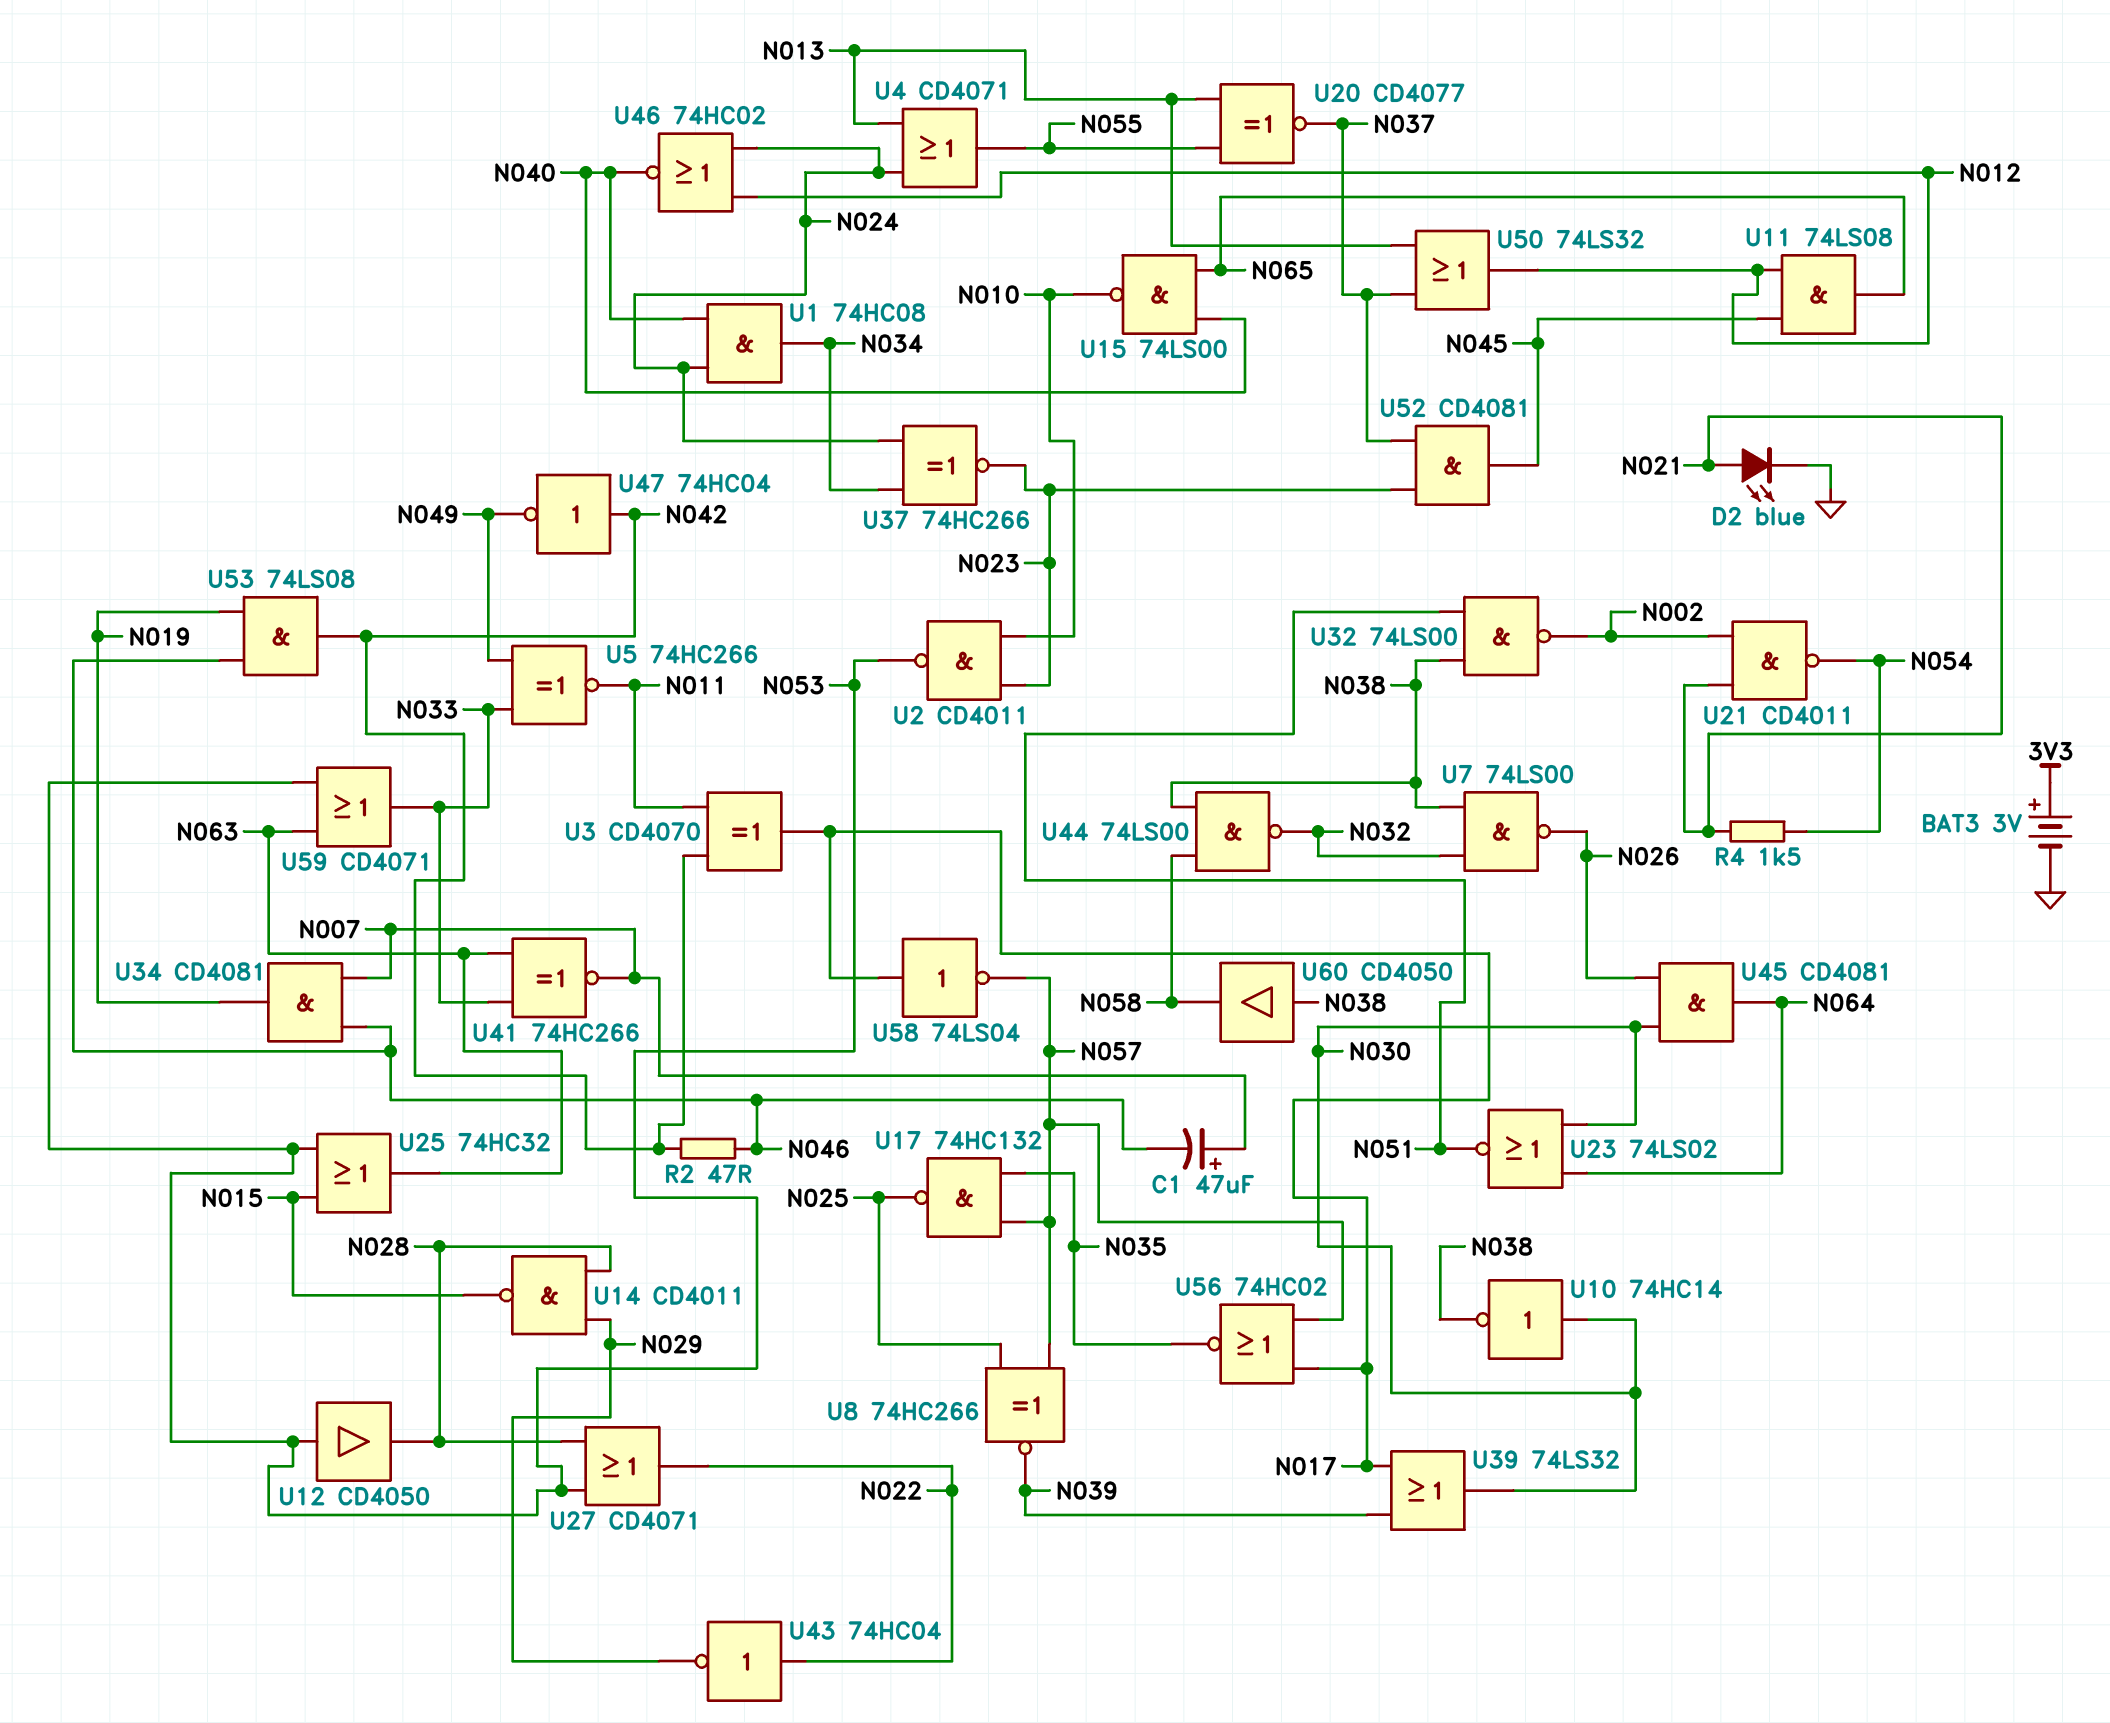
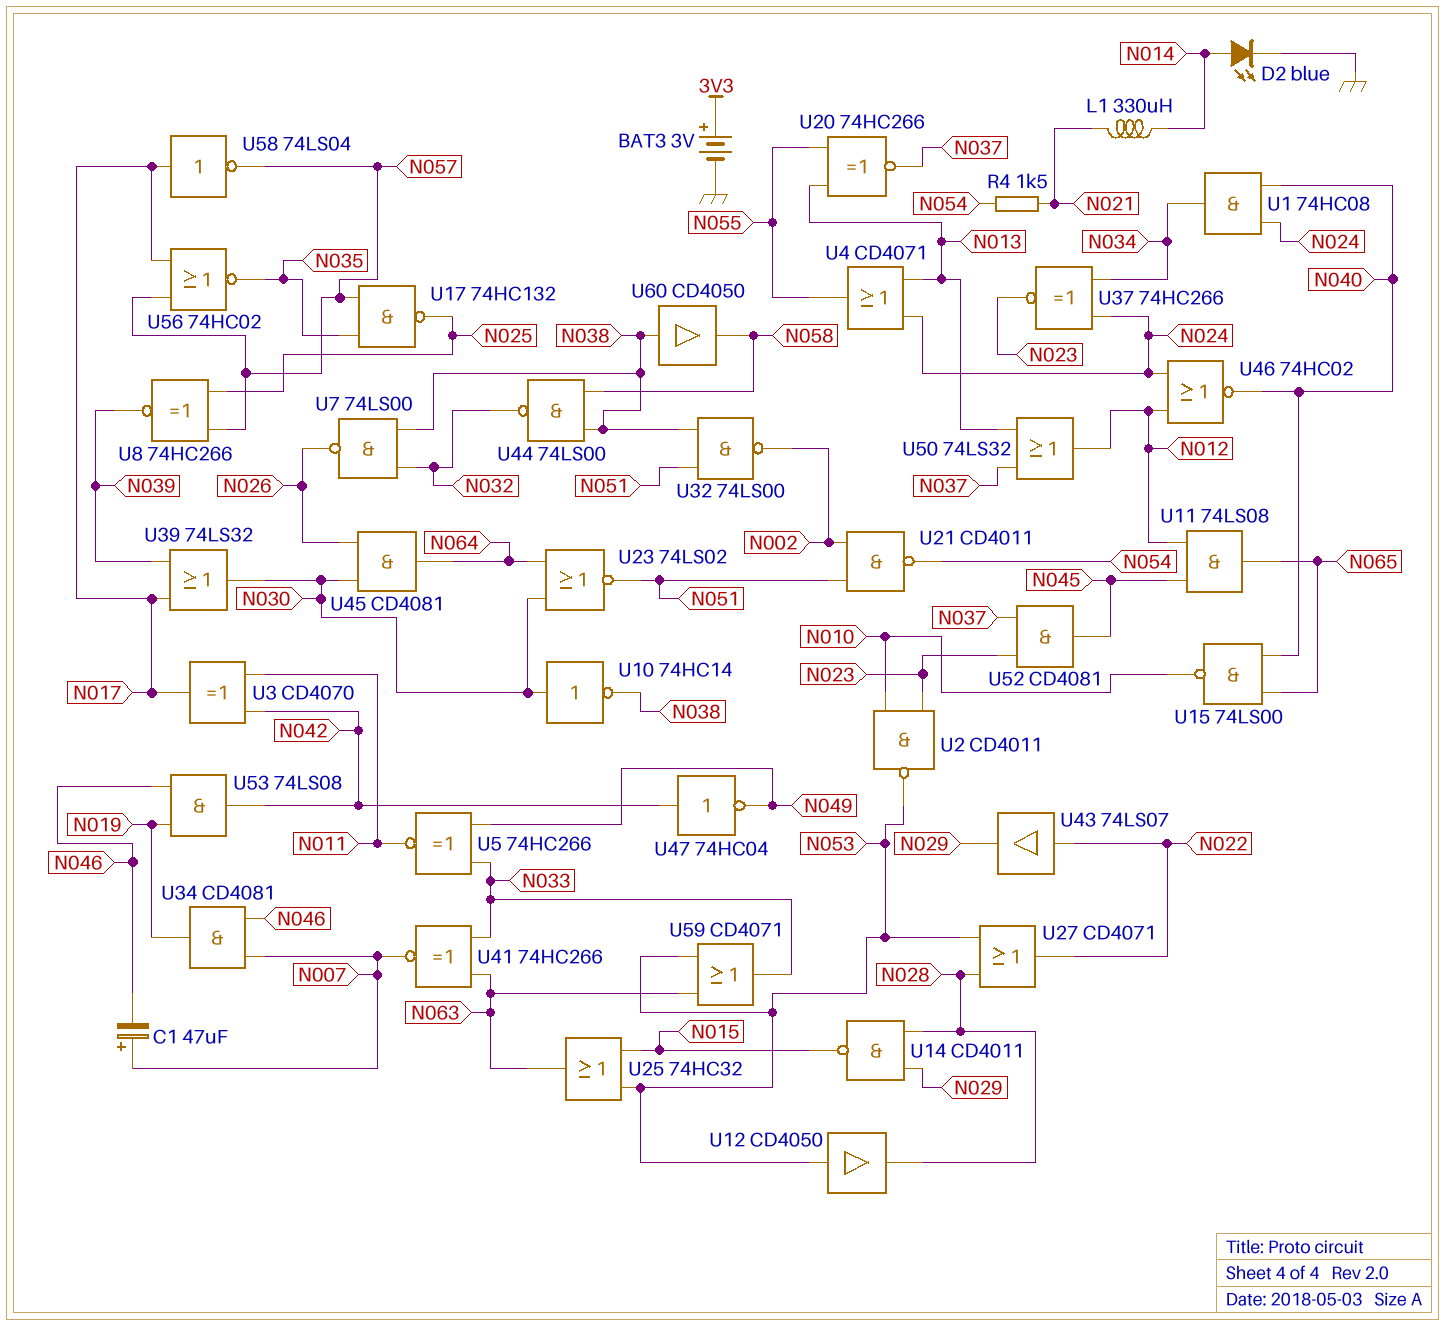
D2: LED blue (A N021, K GND) -> LED blue (A N014, K GND)
L1: none -> 330uH (N014, N021)
R2: 47 (N042, N046) -> none
U20: XNOR CD4077 (in N013, in N055, out N037) -> XNOR 74HC266 (in N013, in N055, out N037)
U21: NAND CD4011 (in N002, in N021, out N054) -> NAND CD4011 (in N002, in N051, out N054)
U43: NOT 74HC04 (in N022, out N029) -> buffer 74LS07 (in N022, out N029)

